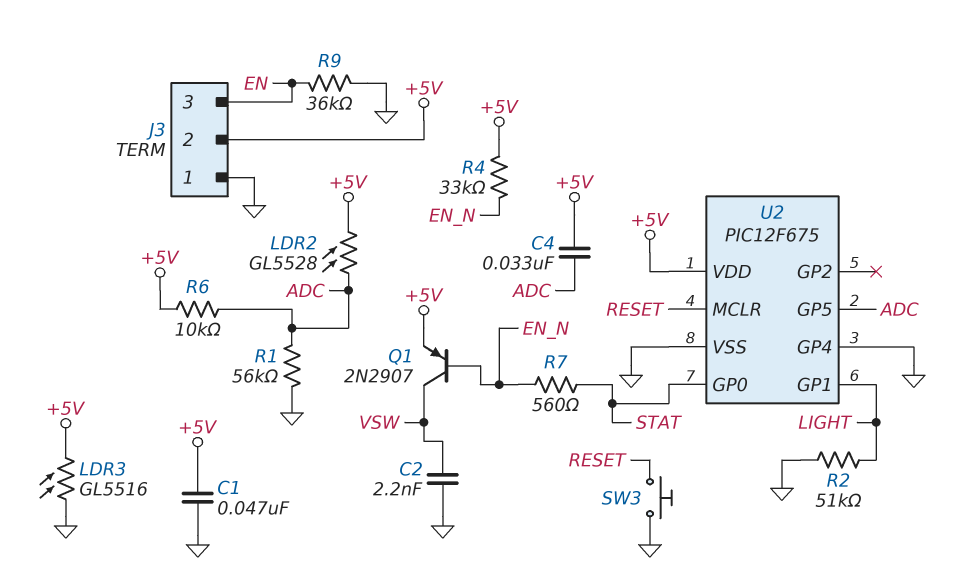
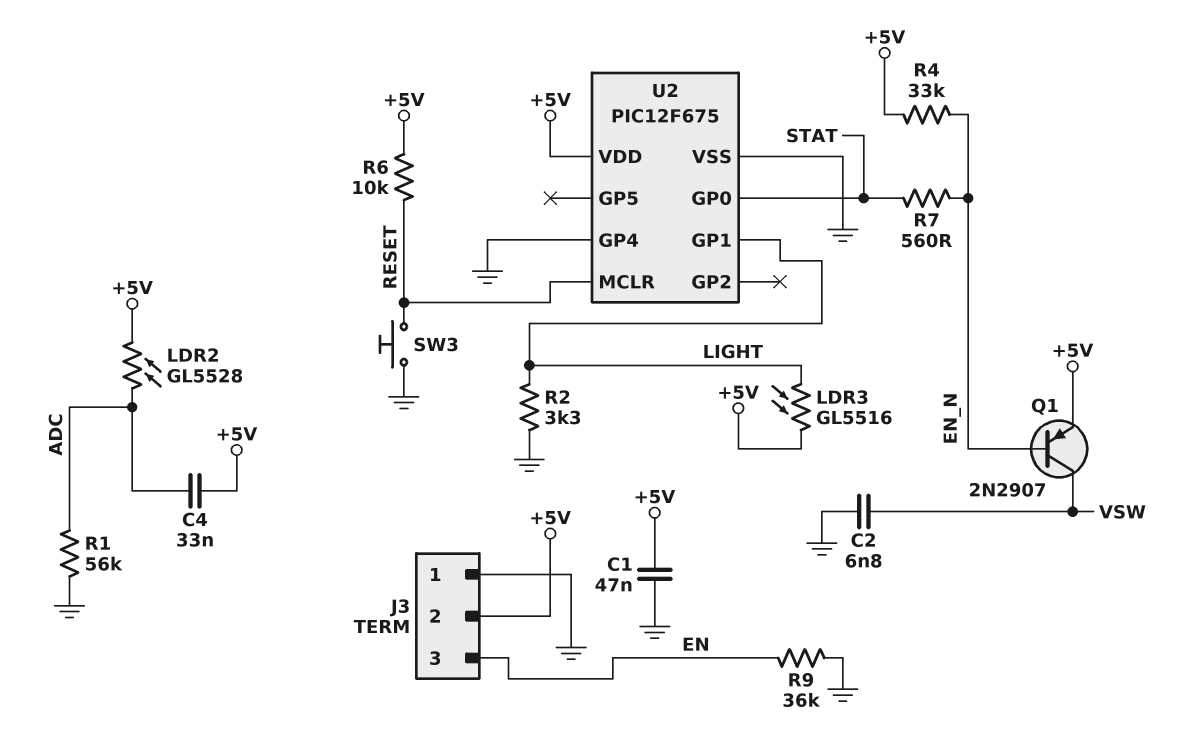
C2: 2.2nF (GND, VSW) -> 6.8nF (GND, VSW)
LDR3: GL5516 (+5V, GND) -> GL5516 (+5V, LIGHT)
R2: 51k (GND, LIGHT) -> 3.3k (GND, LIGHT)
R6: 10k (+5V, ADC) -> 10k (+5V, RESET)
U2 pin GP5: ADC -> none

